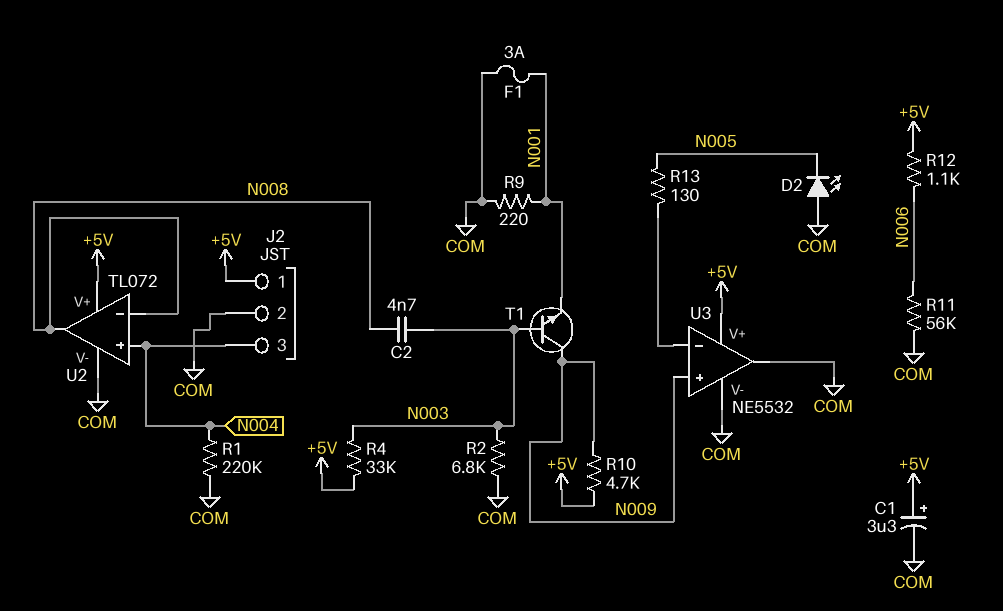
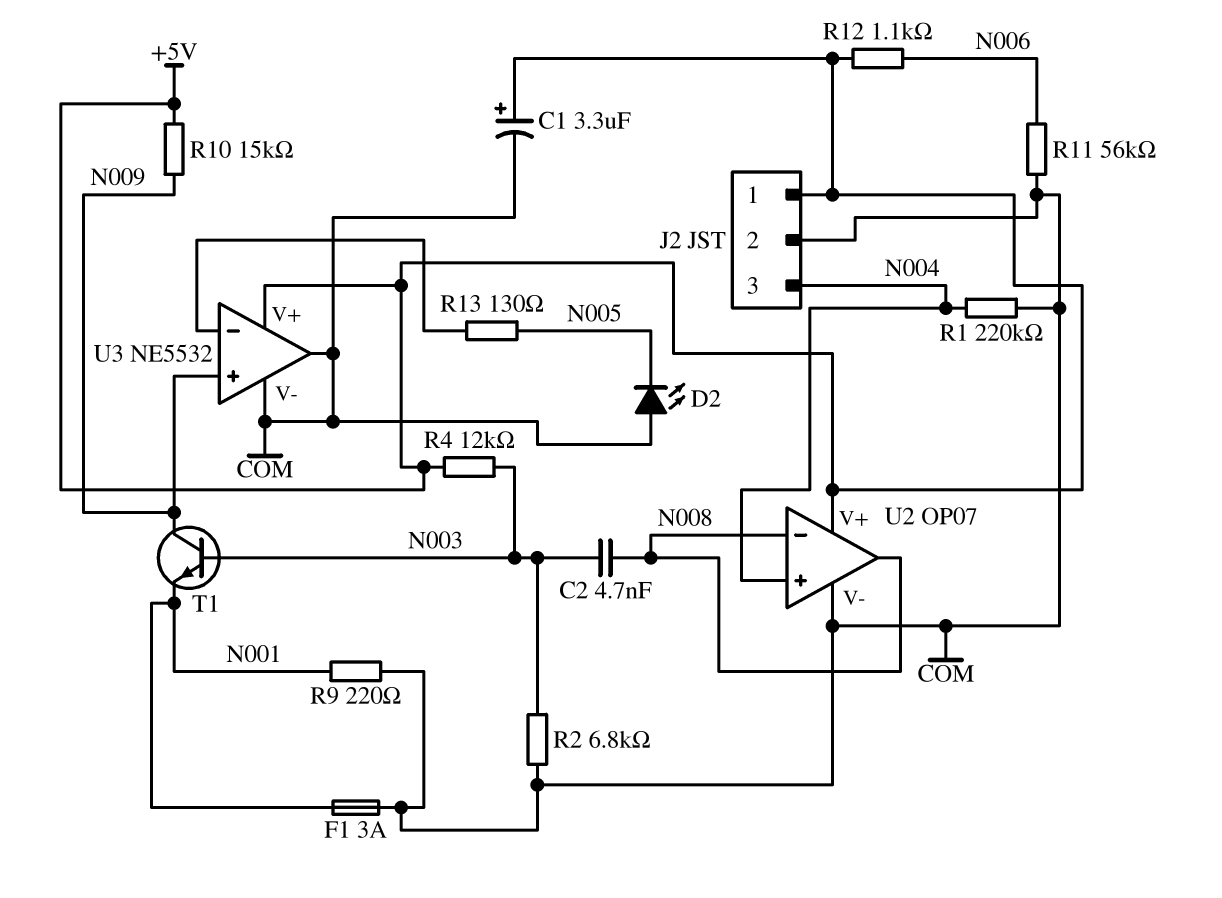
R4: 33k (+5V, N003) -> 12k (+5V, N003)
R10: 4.7k (+5V, N009) -> 15k (+5V, N009)
U2: TL072 -> OP07

